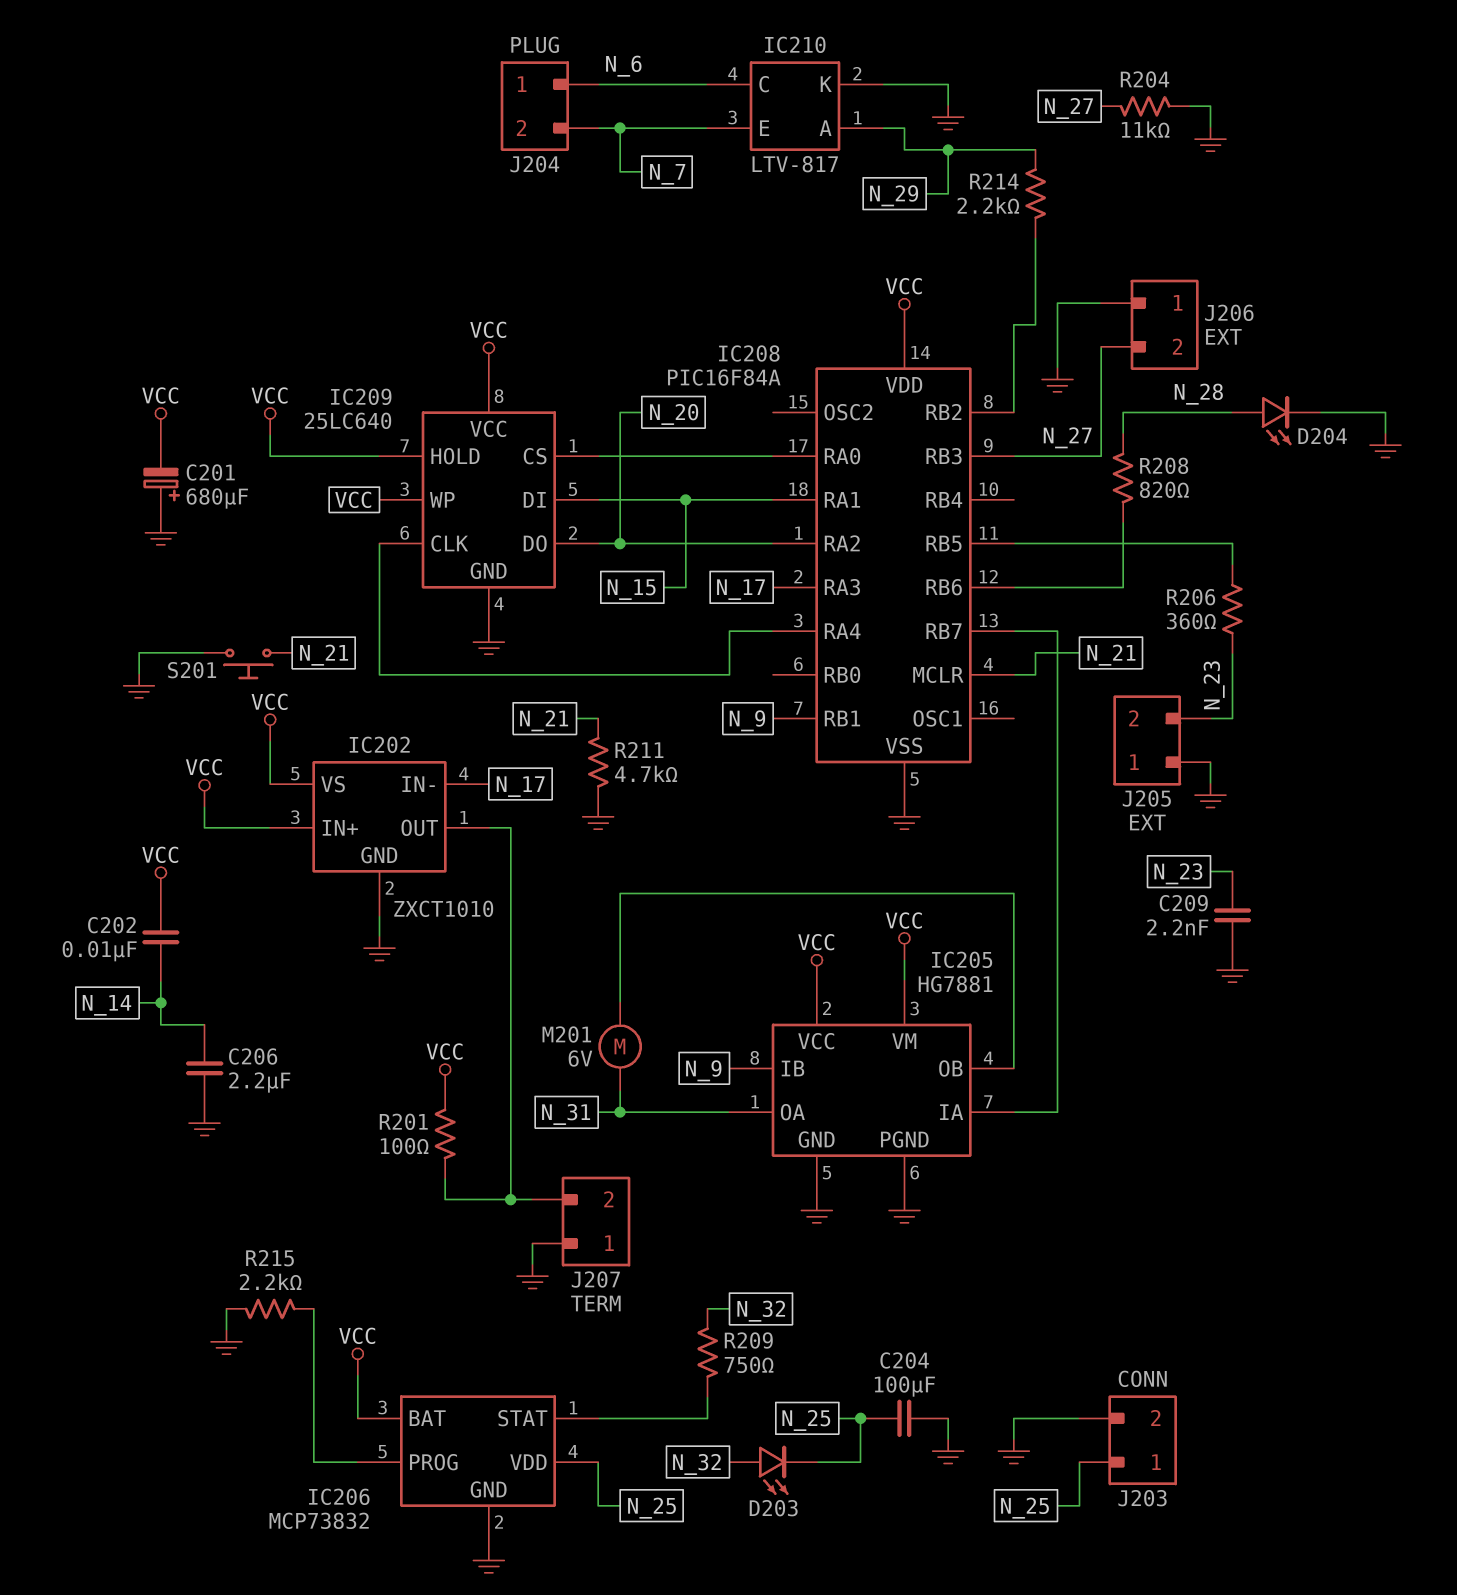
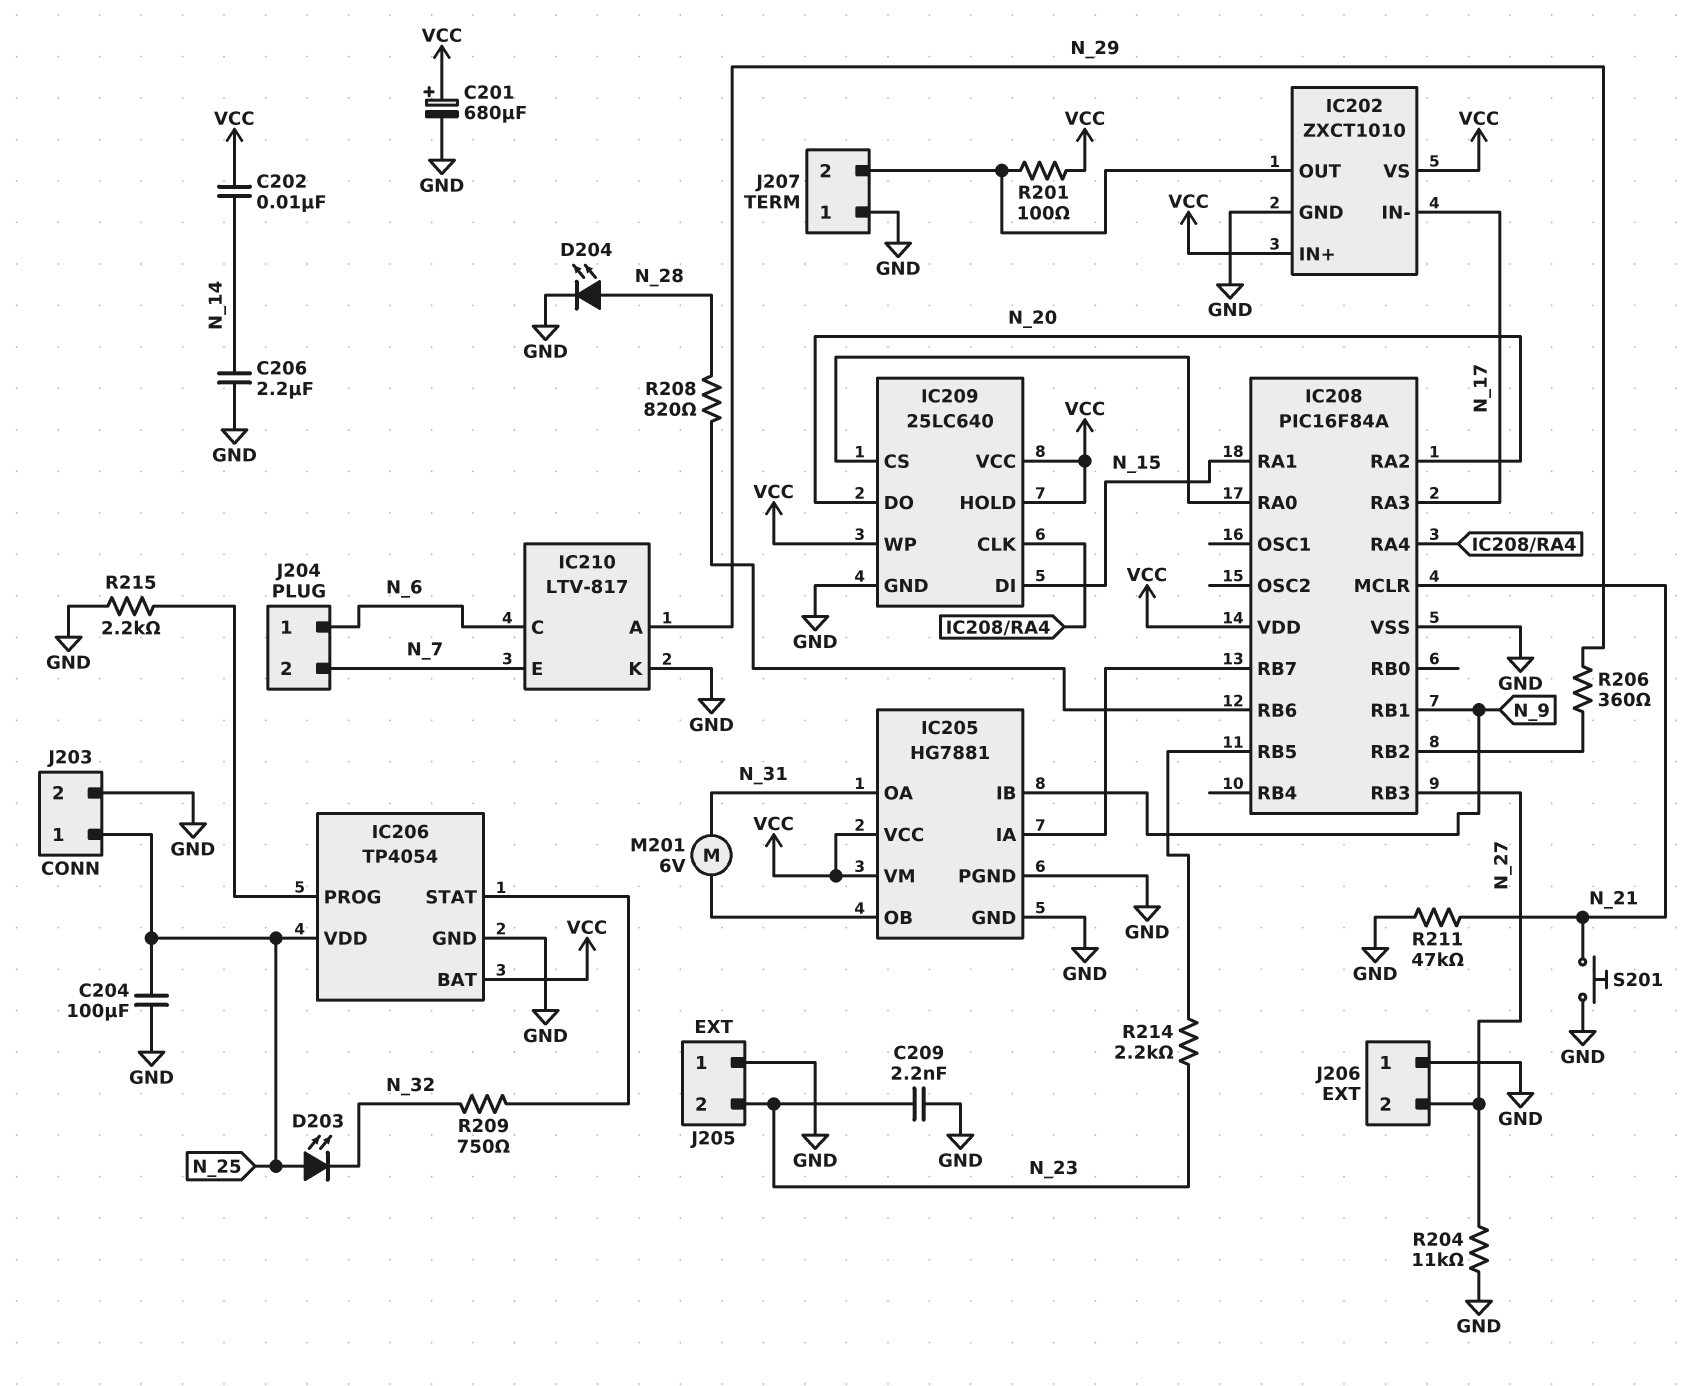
C201: 680uF (plus GND, minus VCC) -> 680uF (plus VCC, minus GND)
D203: LED (A N_32, K N_25) -> LED (A N_25, K N_32)
IC206: MCP73832 -> TP4054
R206: 360 (IC208/RB5, N_23) -> 360 (IC208/RB2, N_29)
R211: 4.7k (GND, N_21) -> 47k (GND, N_21)
R214: 2.2k (IC208/RB2, N_29) -> 2.2k (IC208/RB5, N_23)

